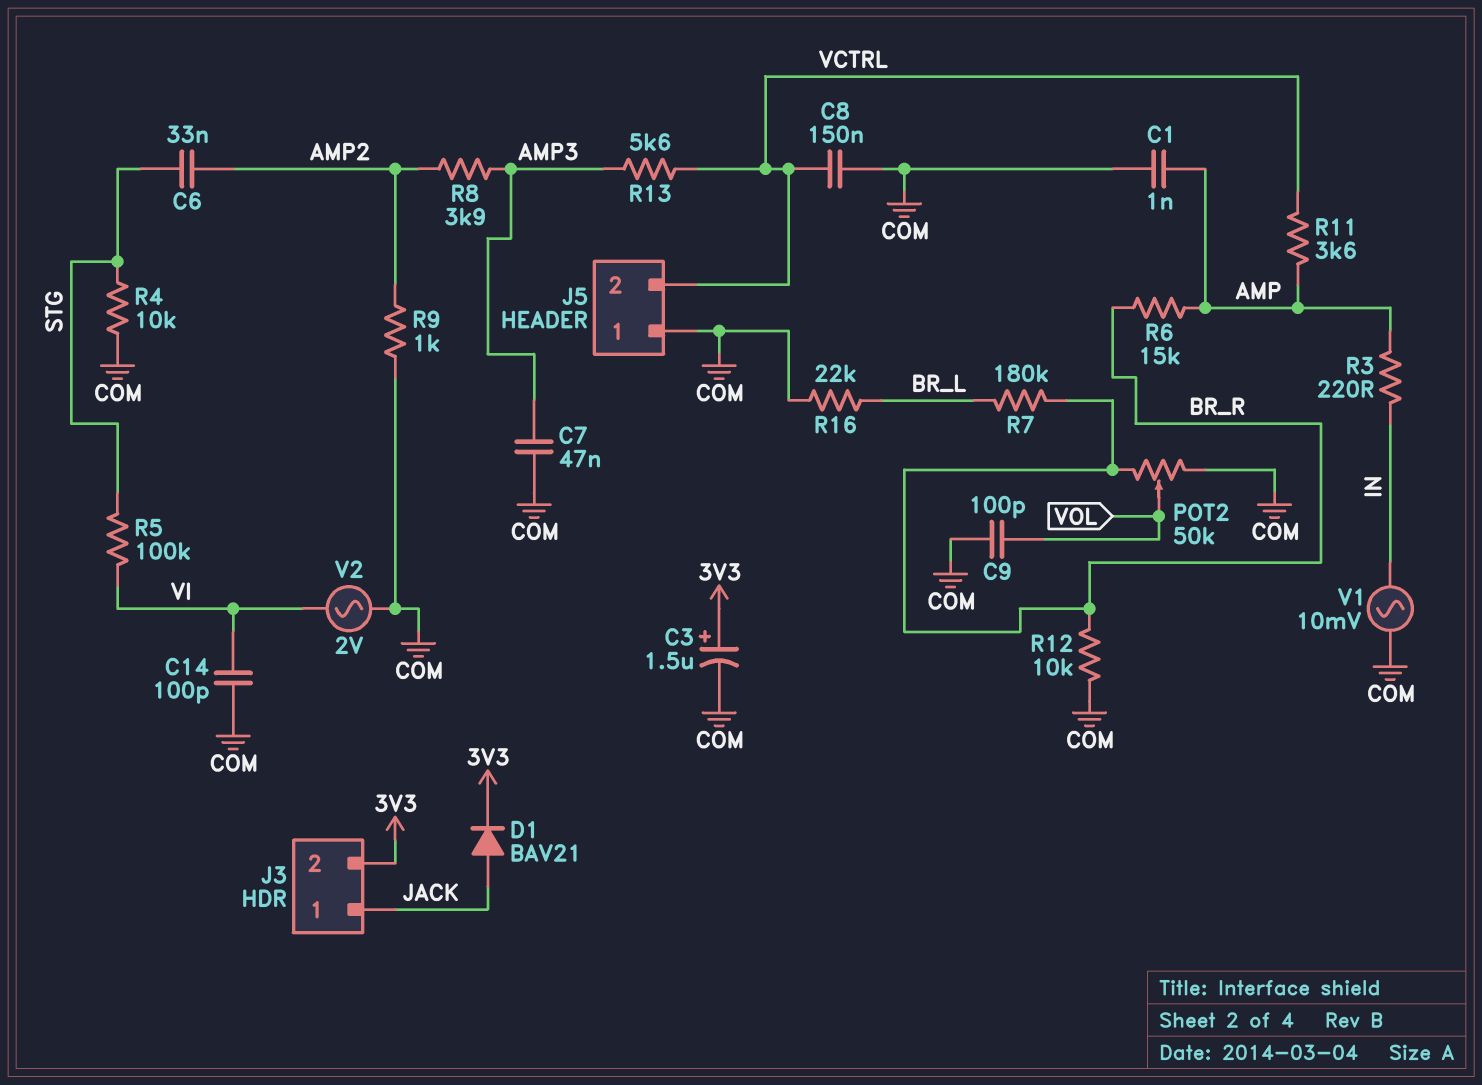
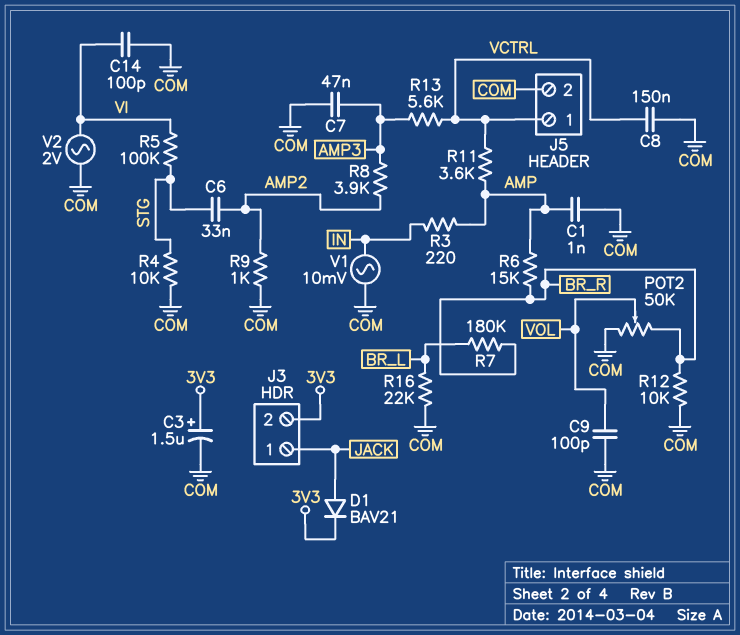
J5 pin 1: COM -> VCTRL
J5 pin 2: VCTRL -> COM

